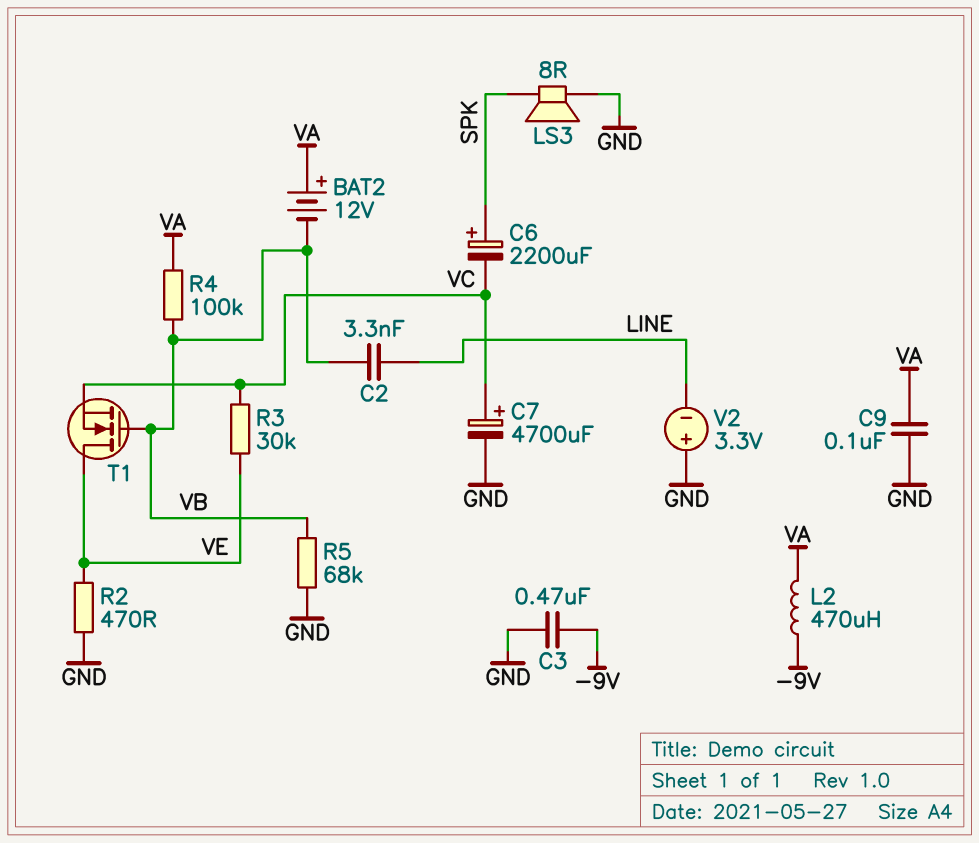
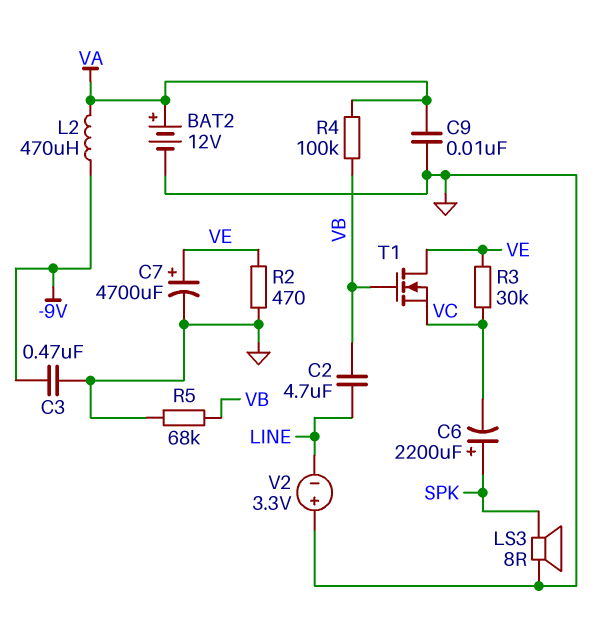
BAT2: 12V (plus VA, minus VB) -> 12V (plus VA, minus GND)
C2: 3.3nF (LINE, VB) -> 4.7uF (LINE, VB)
C7: 4700uF (plus VC, minus GND) -> 4700uF (plus VE, minus GND)
C9: 100nF (GND, VA) -> 10nF (GND, VA)

